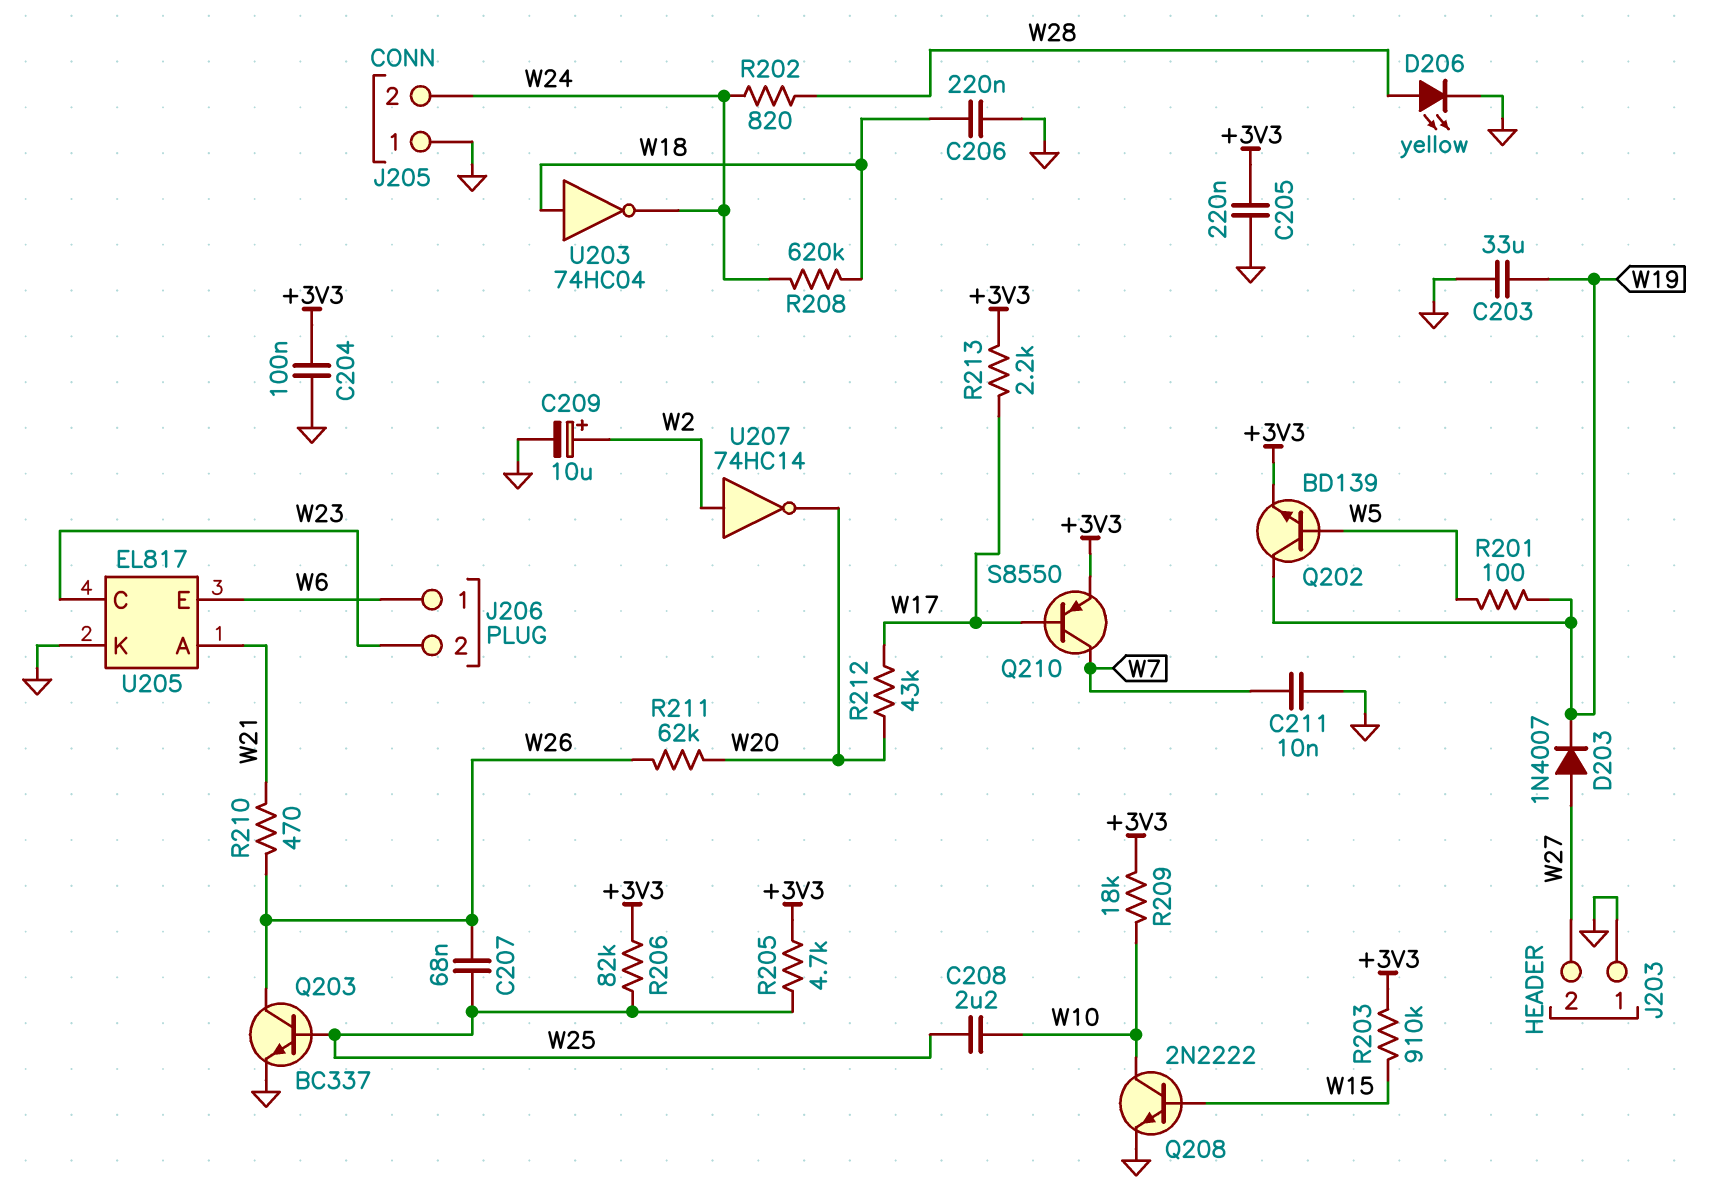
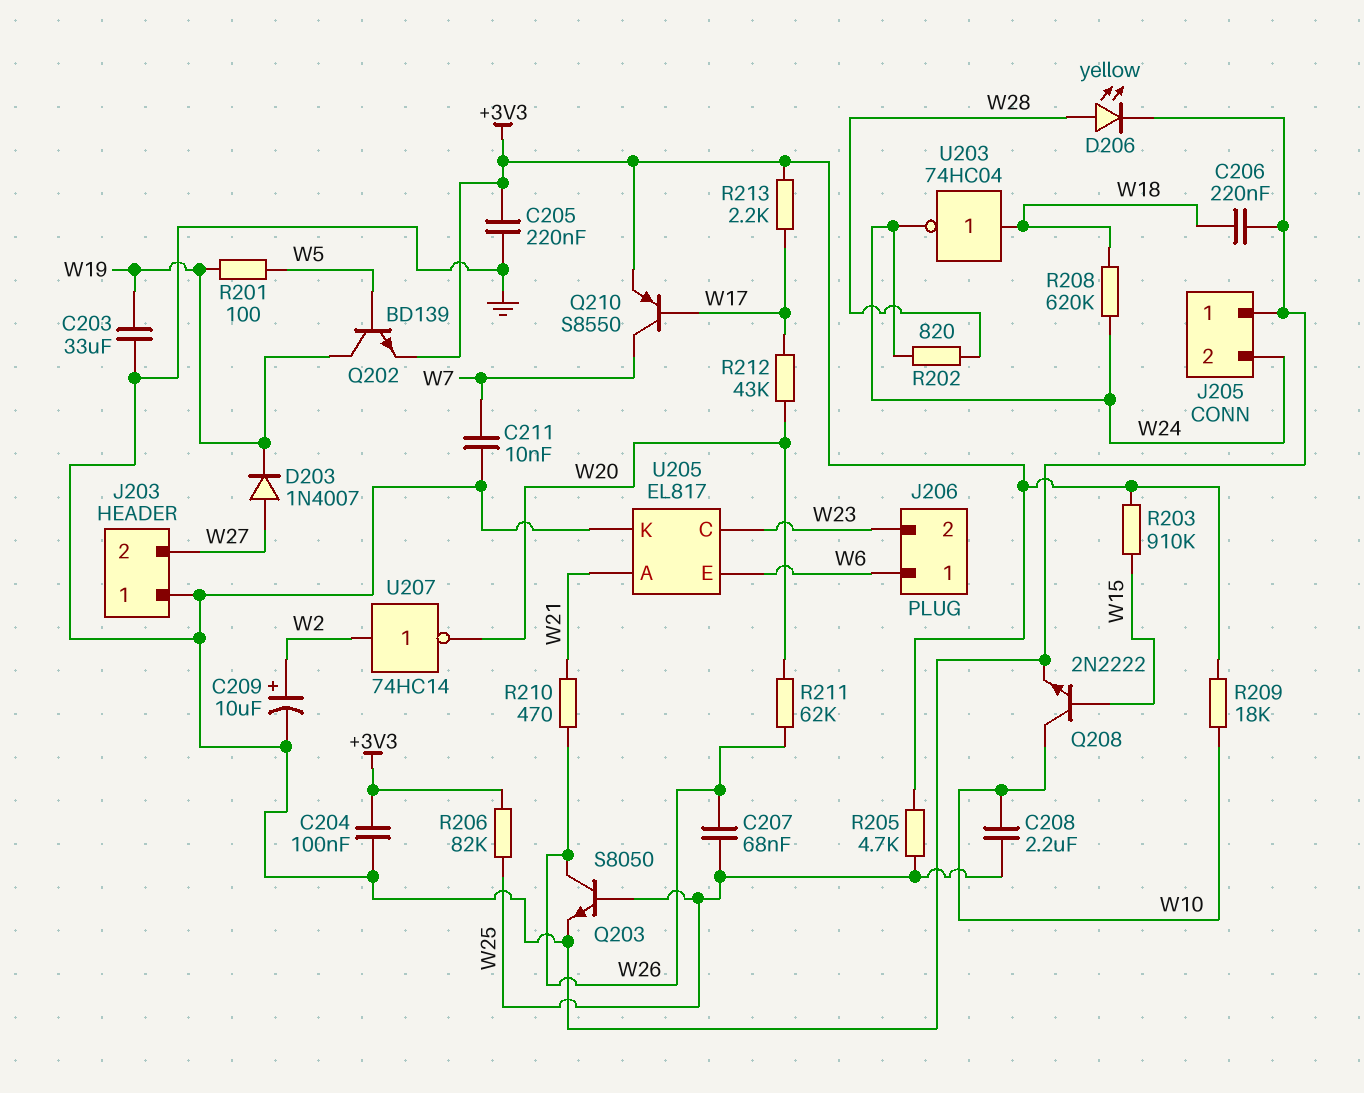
Q203: NPN BC337 (B W25, C W26, E GND) -> NPN S8050 (B W25, C W26, E GND)

